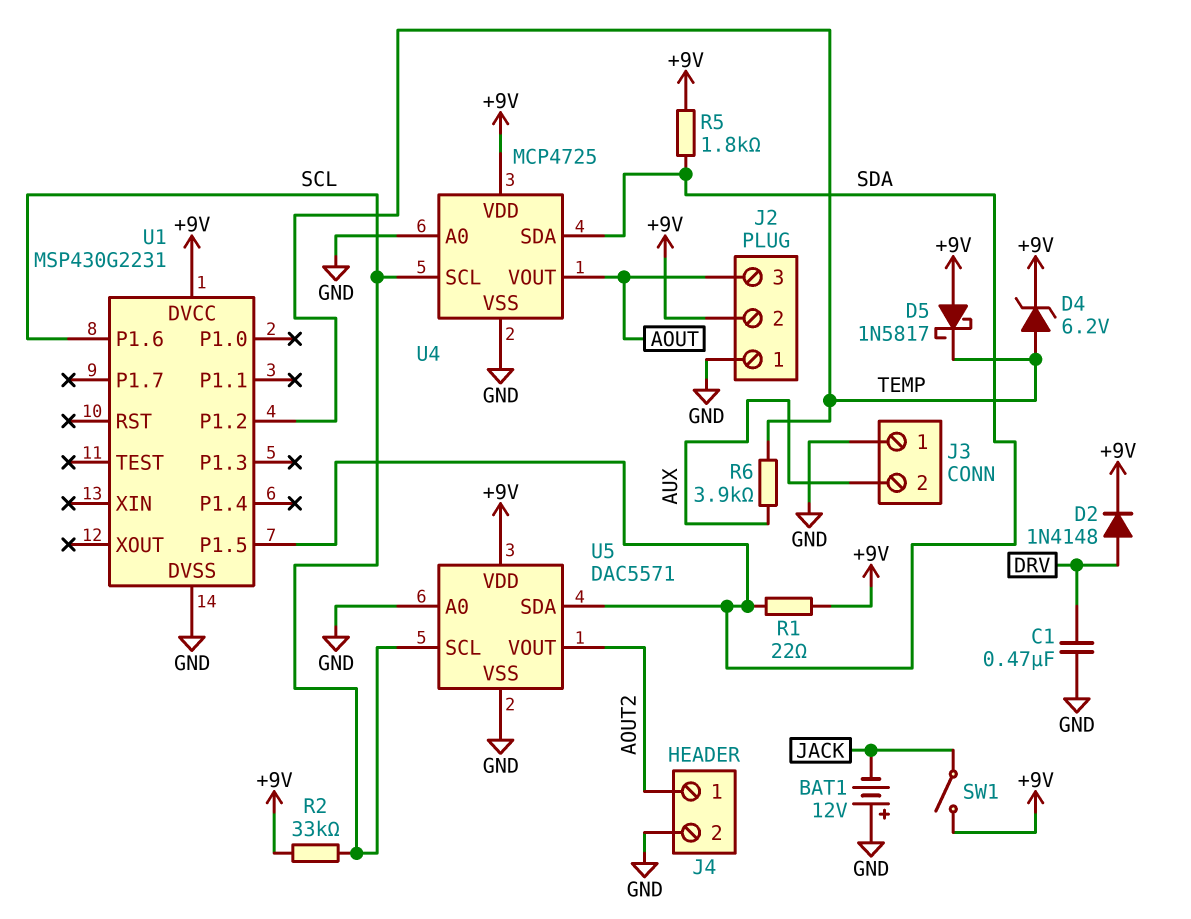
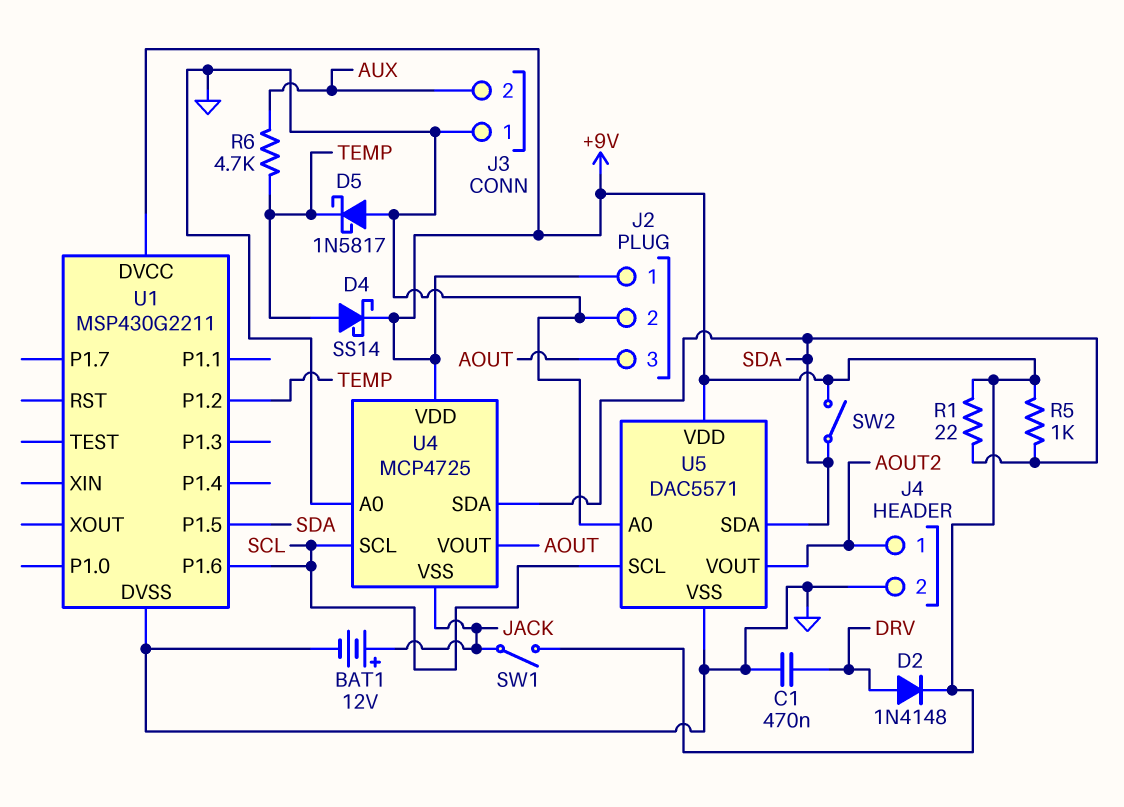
BAT1: 12V (plus GND, minus JACK) -> 12V (plus JACK, minus GND)
D4: zener 6.2V (A TEMP, K +9V) -> schottky SS14 (A TEMP, K +9V)
D5: schottky 1N5817 (A +9V, K TEMP) -> schottky 1N5817 (A GND, K TEMP)
J2 pin 1: GND -> +9V
J2 pin 2: +9V -> GND
R2: 33k (+9V, SCL) -> none
R5: 1.8k (+9V, SDA) -> 1k (+9V, SDA)
R6: 3.9k (AUX, TEMP) -> 4.7k (AUX, TEMP)
SW2: none -> switch (+9V, SDA)
U1: MSP430G2231 -> MSP430G2211
U4 pin VSS: GND -> JACK

